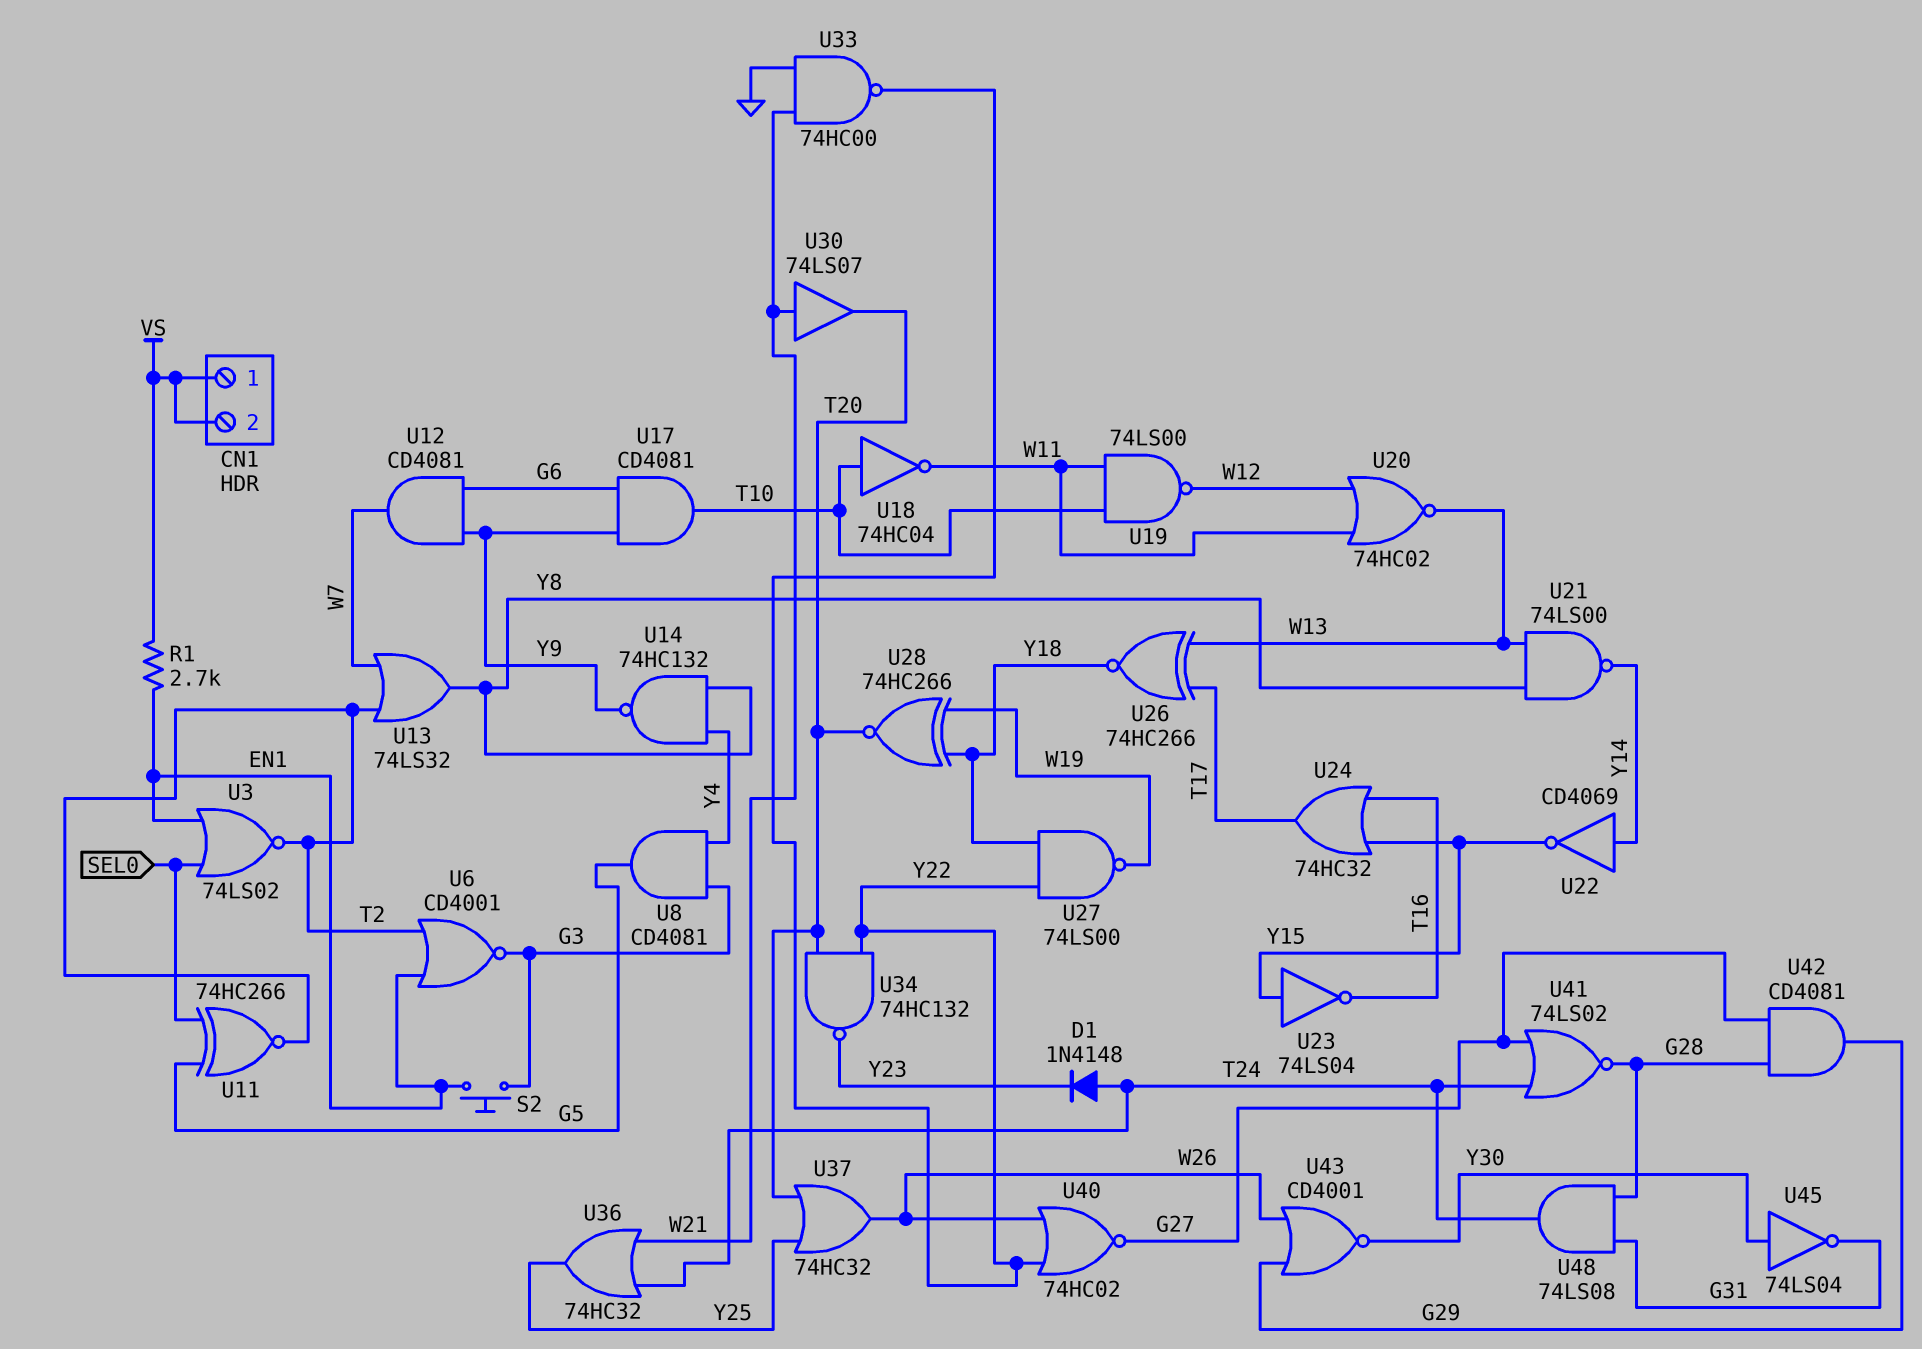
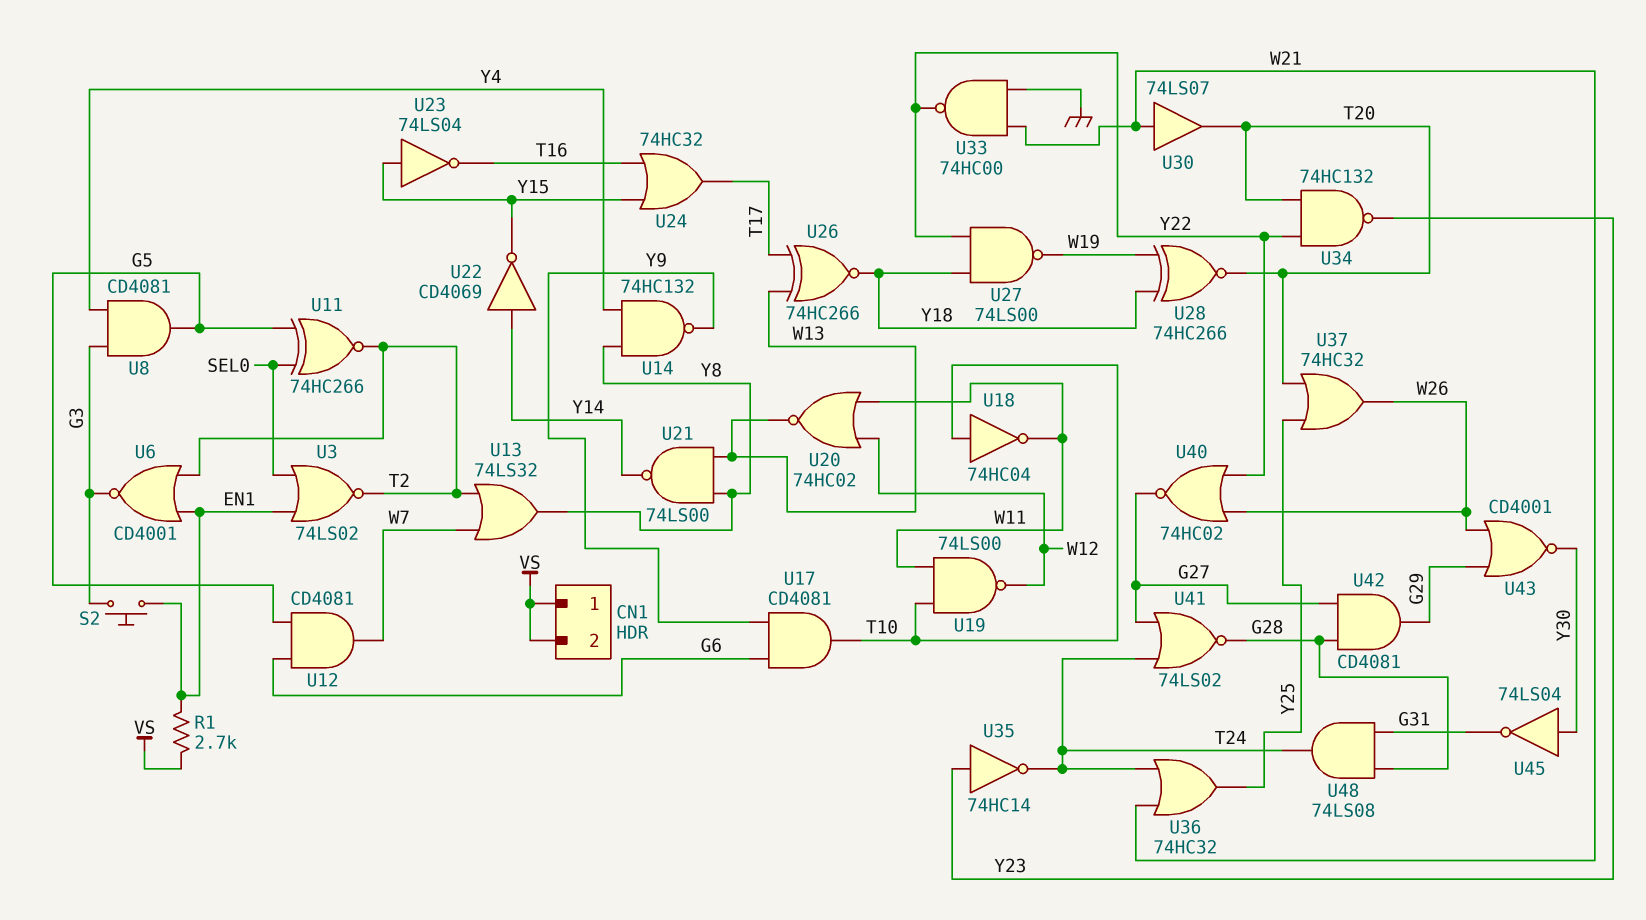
D1: diode 1N4148 (A T24, K Y23) -> none
U12: AND CD4081 (in G6, in Y9, out W7) -> AND CD4081 (in G5, in G6, out W7)
U35: none -> NOT 74HC14 (in Y23, out T24)

